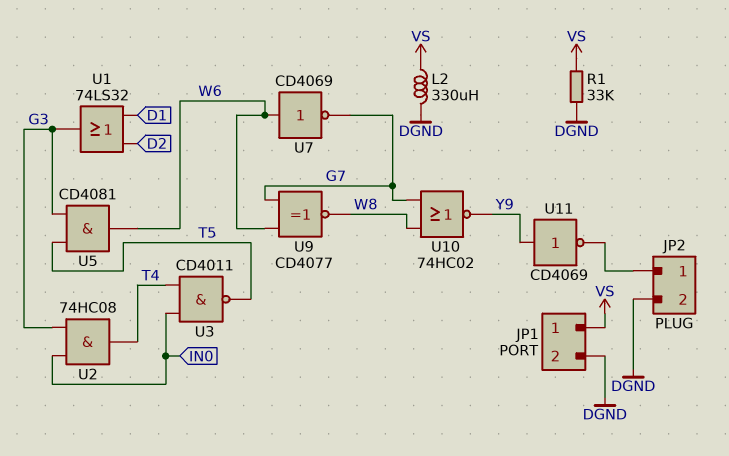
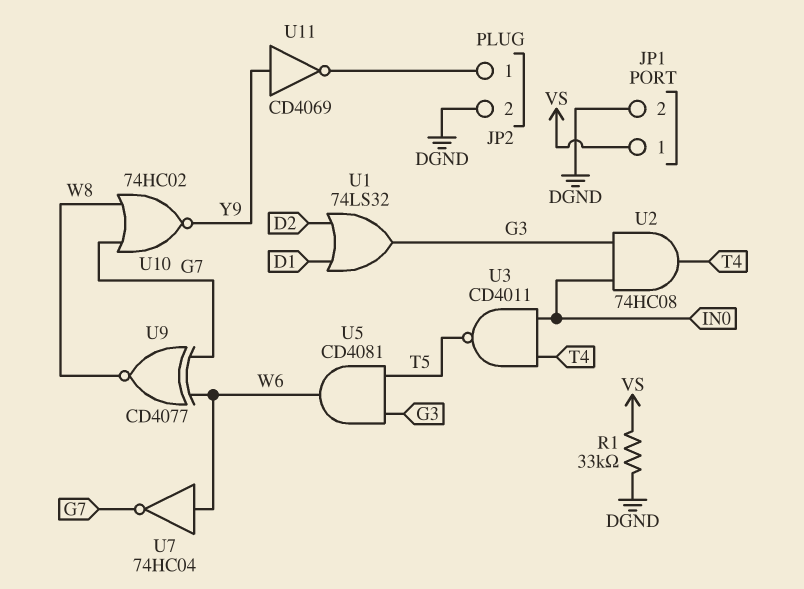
L2: 330uH (DGND, VS) -> none
U7: NOT CD4069 (in W6, out G7) -> NOT 74HC04 (in W6, out G7)

